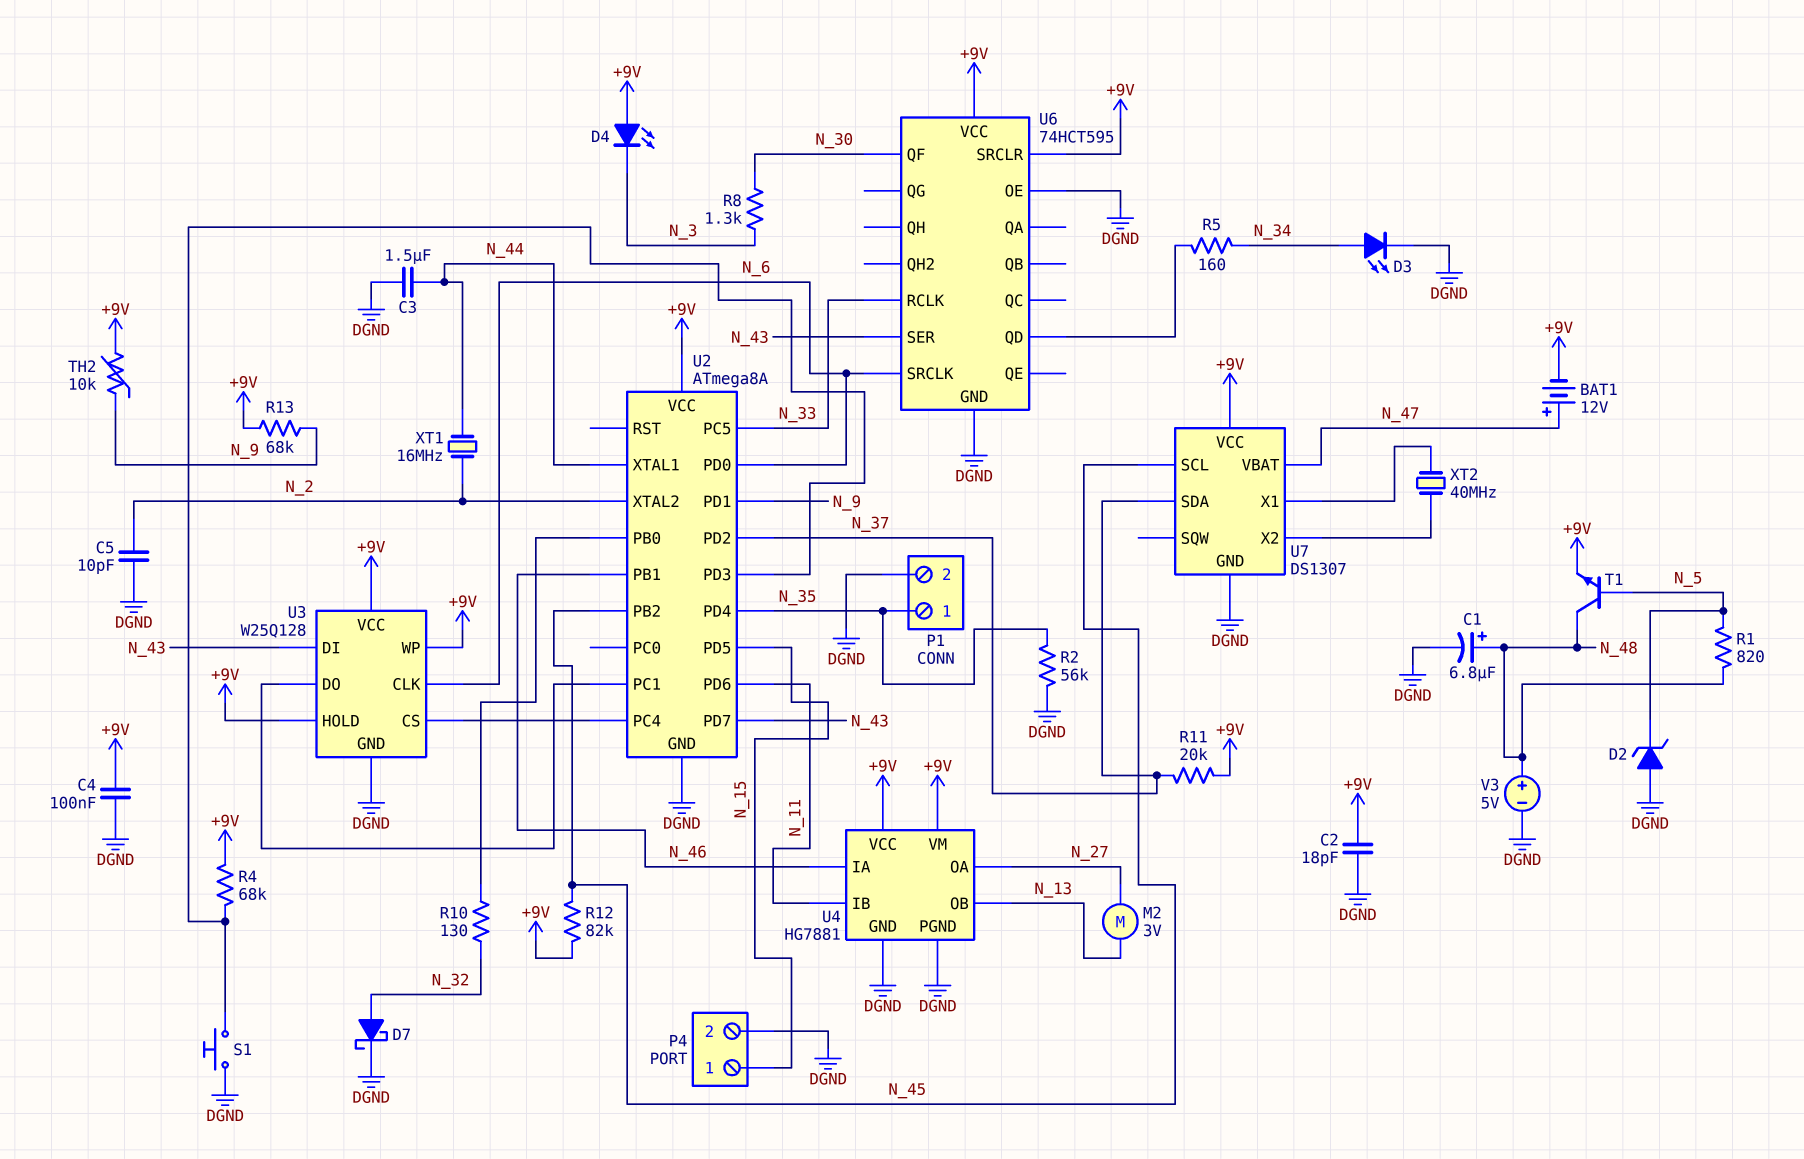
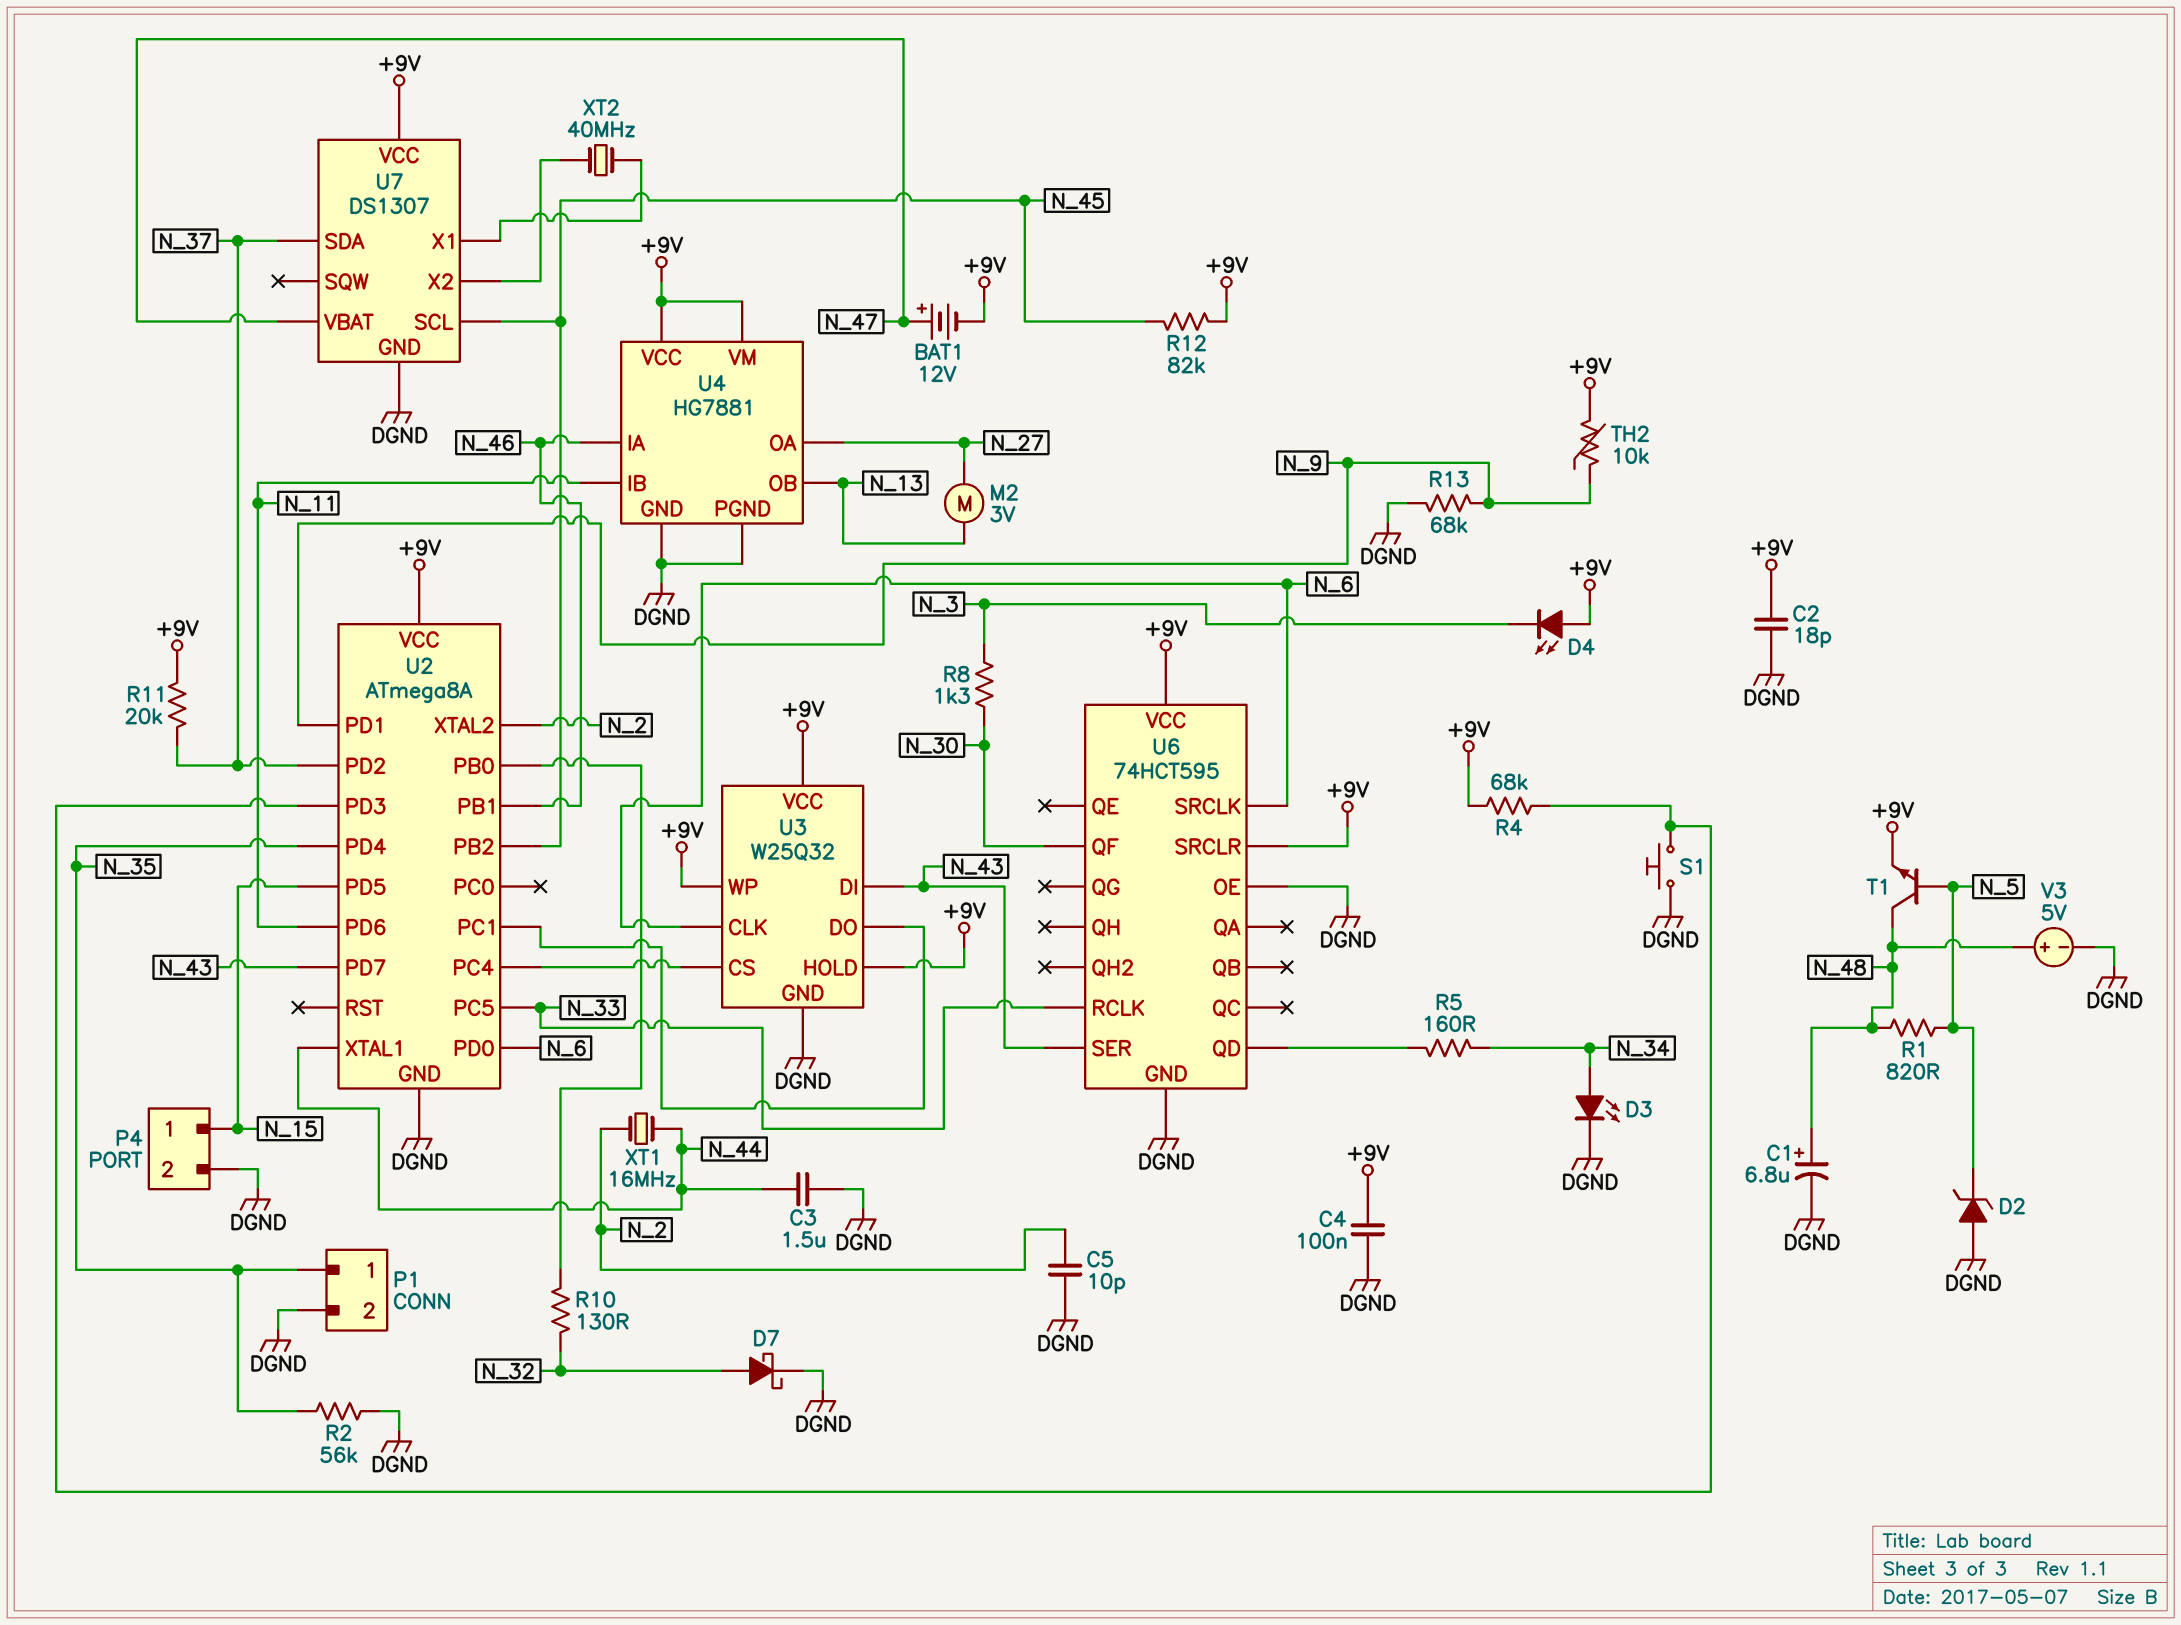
R13: 68k (+9V, N_9) -> 68k (DGND, N_9)
U3: W25Q128 -> W25Q32

